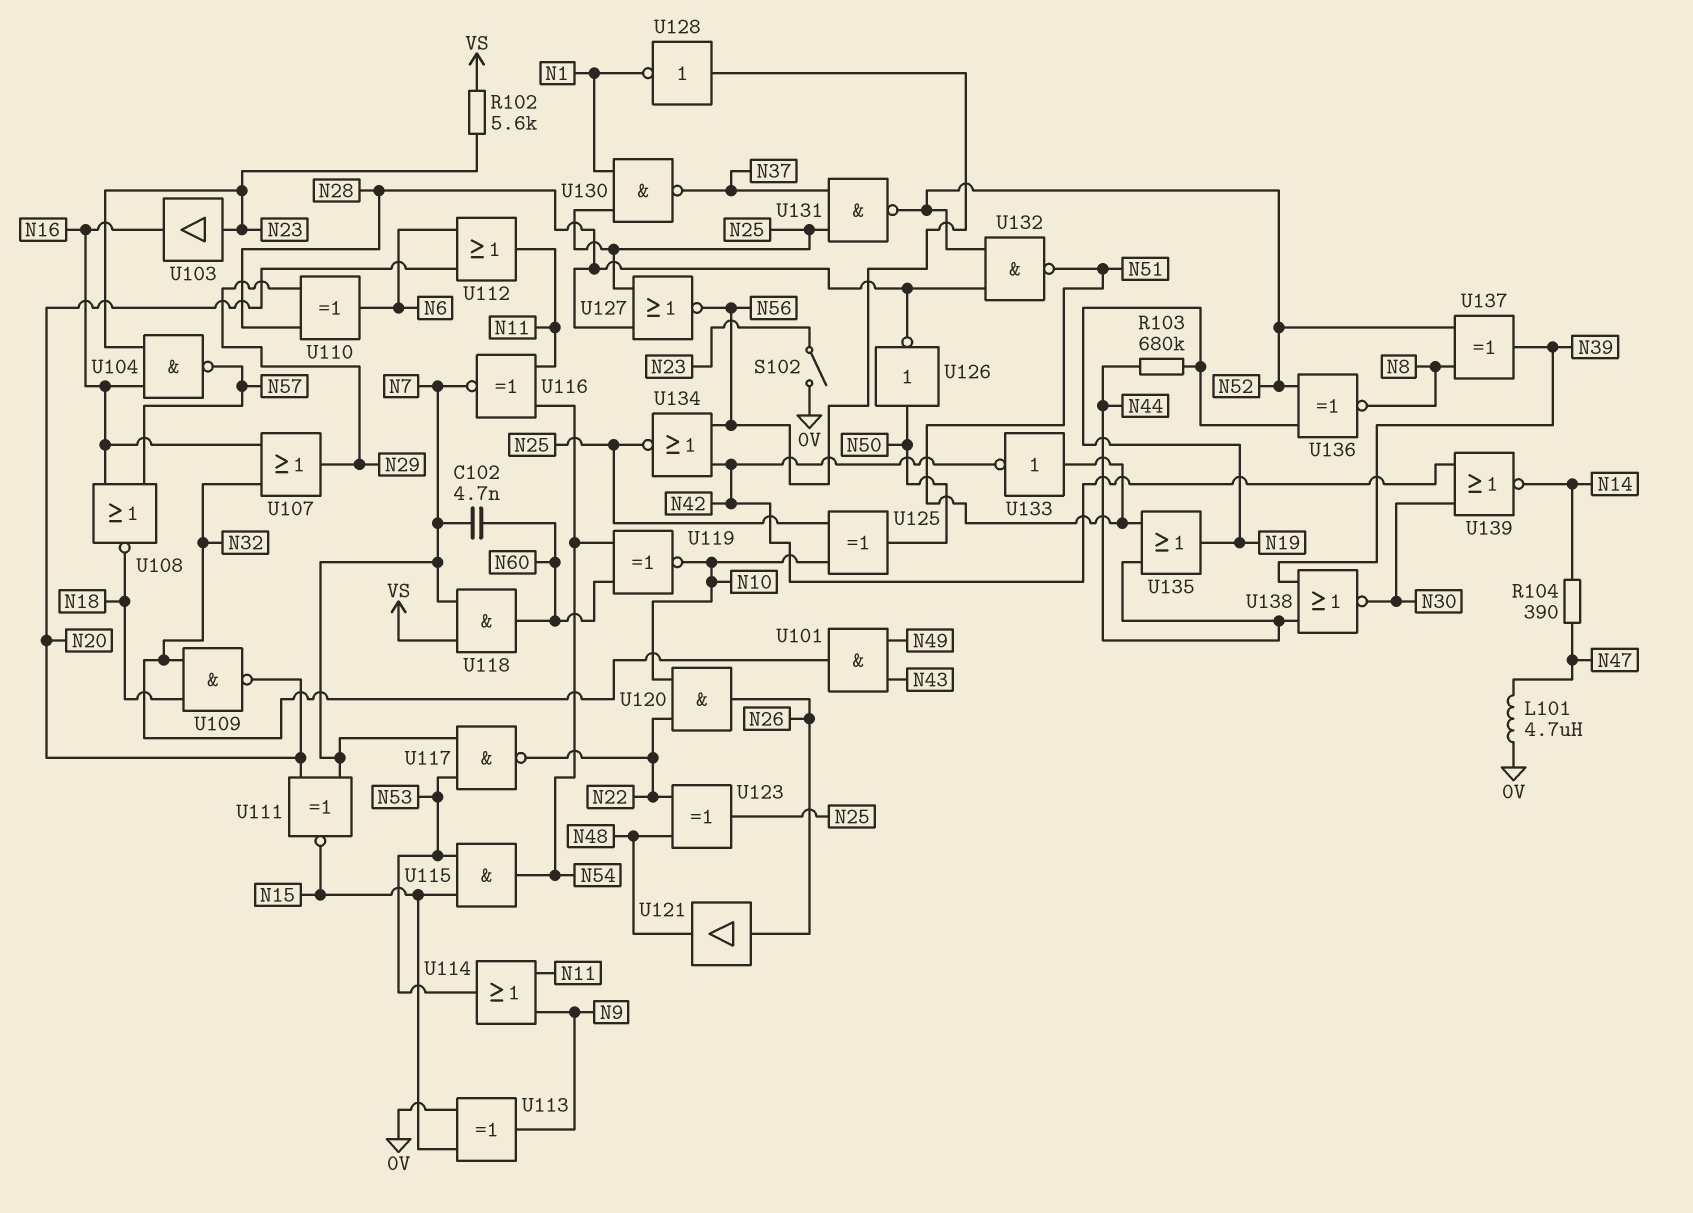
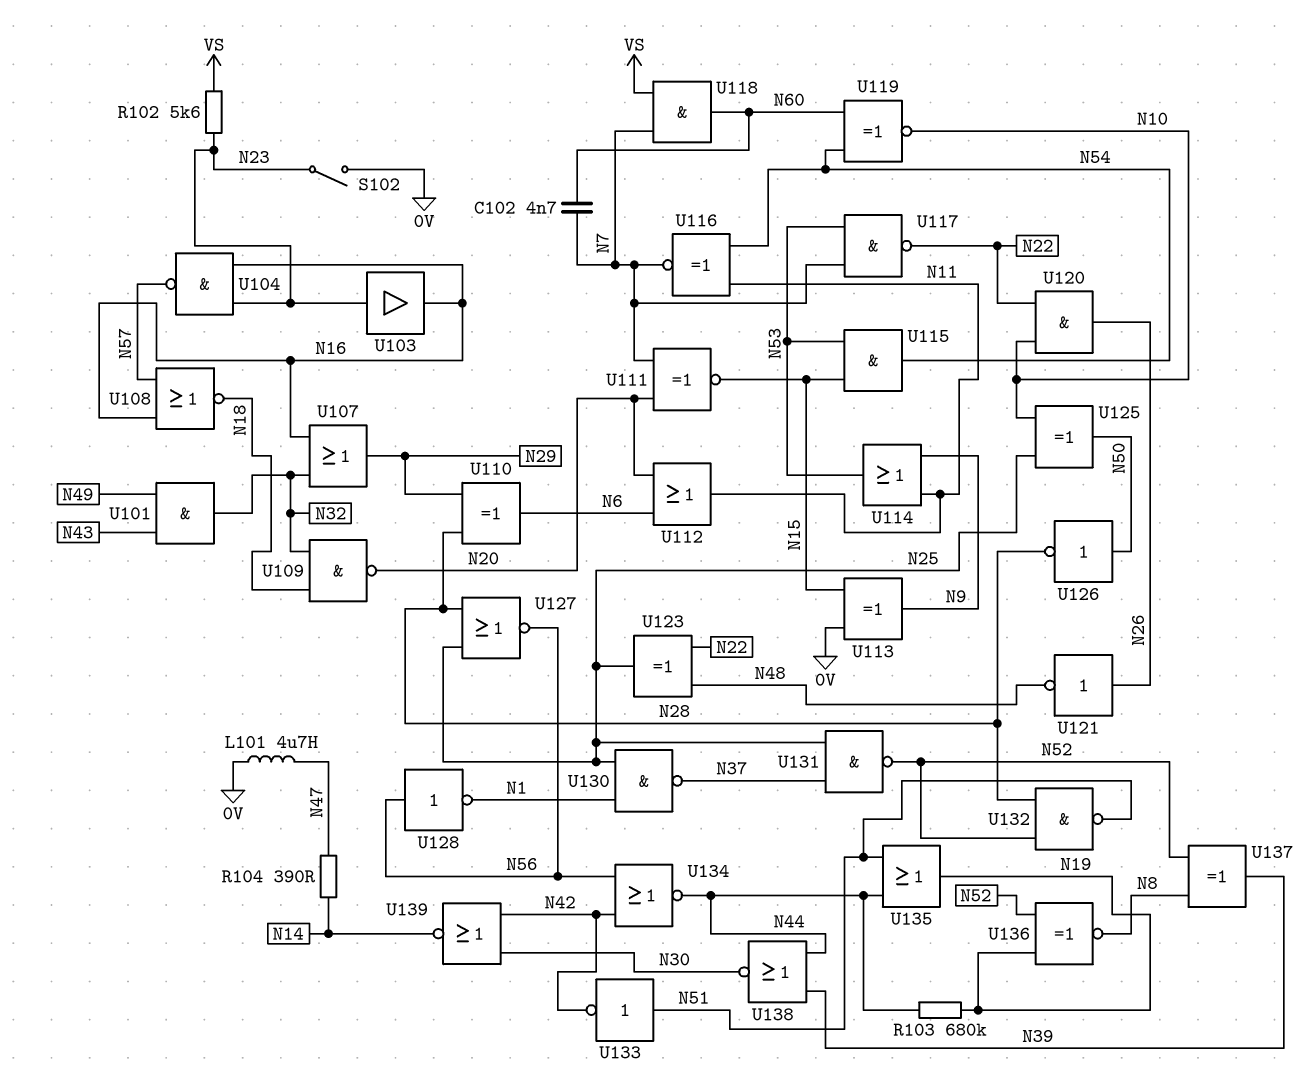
U121: buffer (in N26, out N48) -> NOT (in N26, out N48)
U134: NOR (in N42, in N56, out N25) -> NOR (in N42, in N56, out N44)

